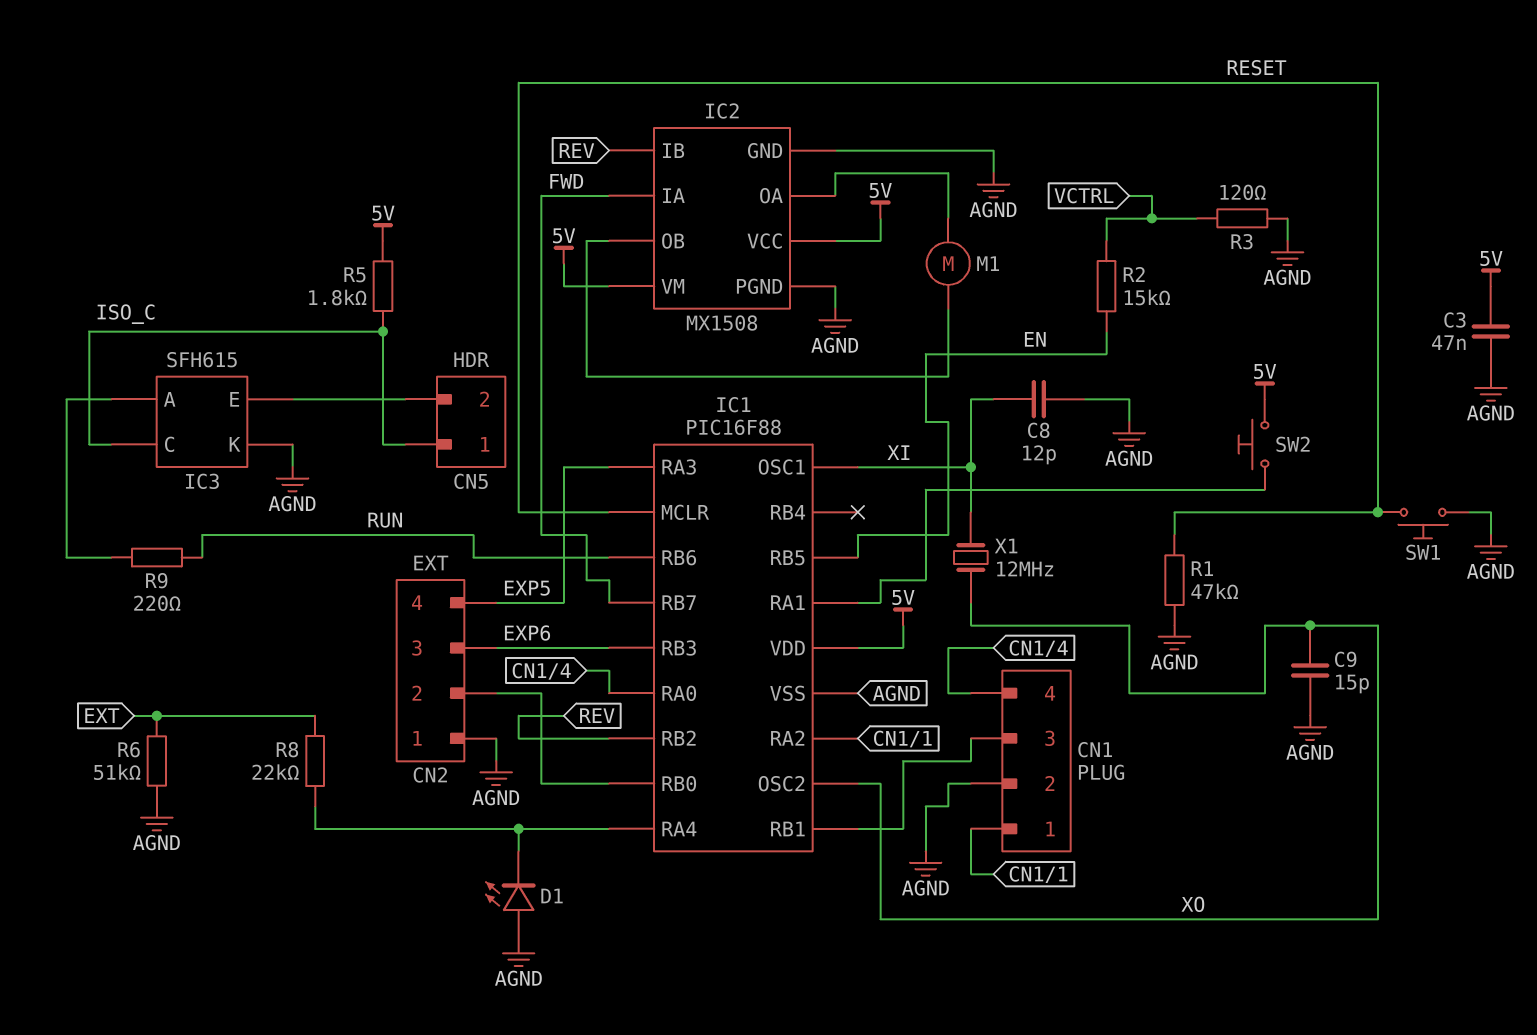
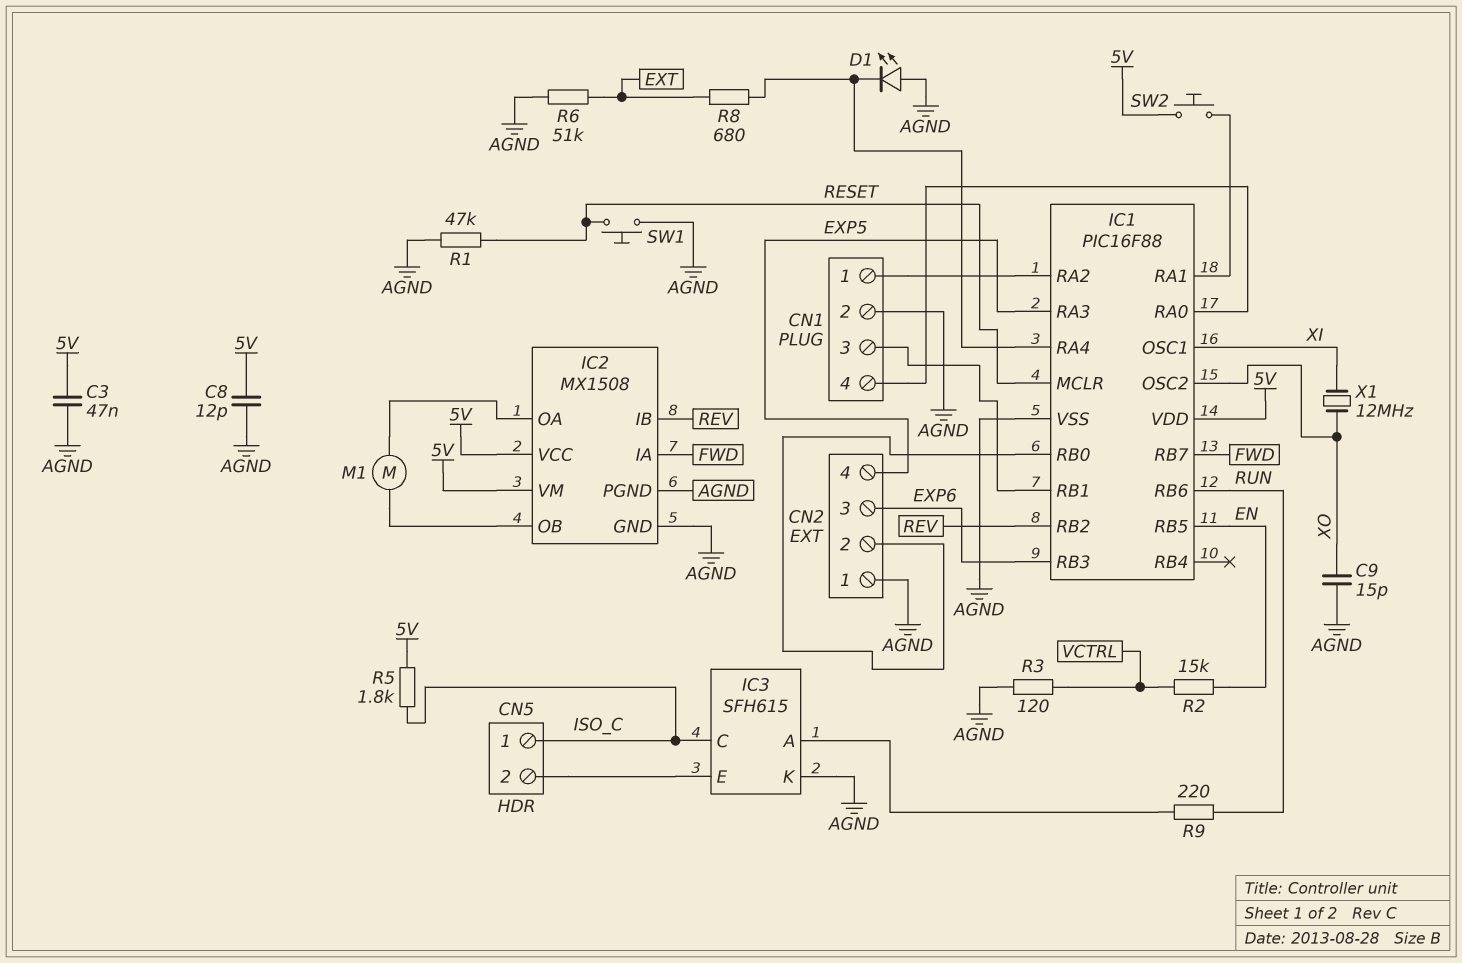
C8: 12pF (AGND, XI) -> 12pF (5V, AGND)
R8: 22k (EXT, IC1/RA4) -> 680 (EXT, IC1/RA4)

